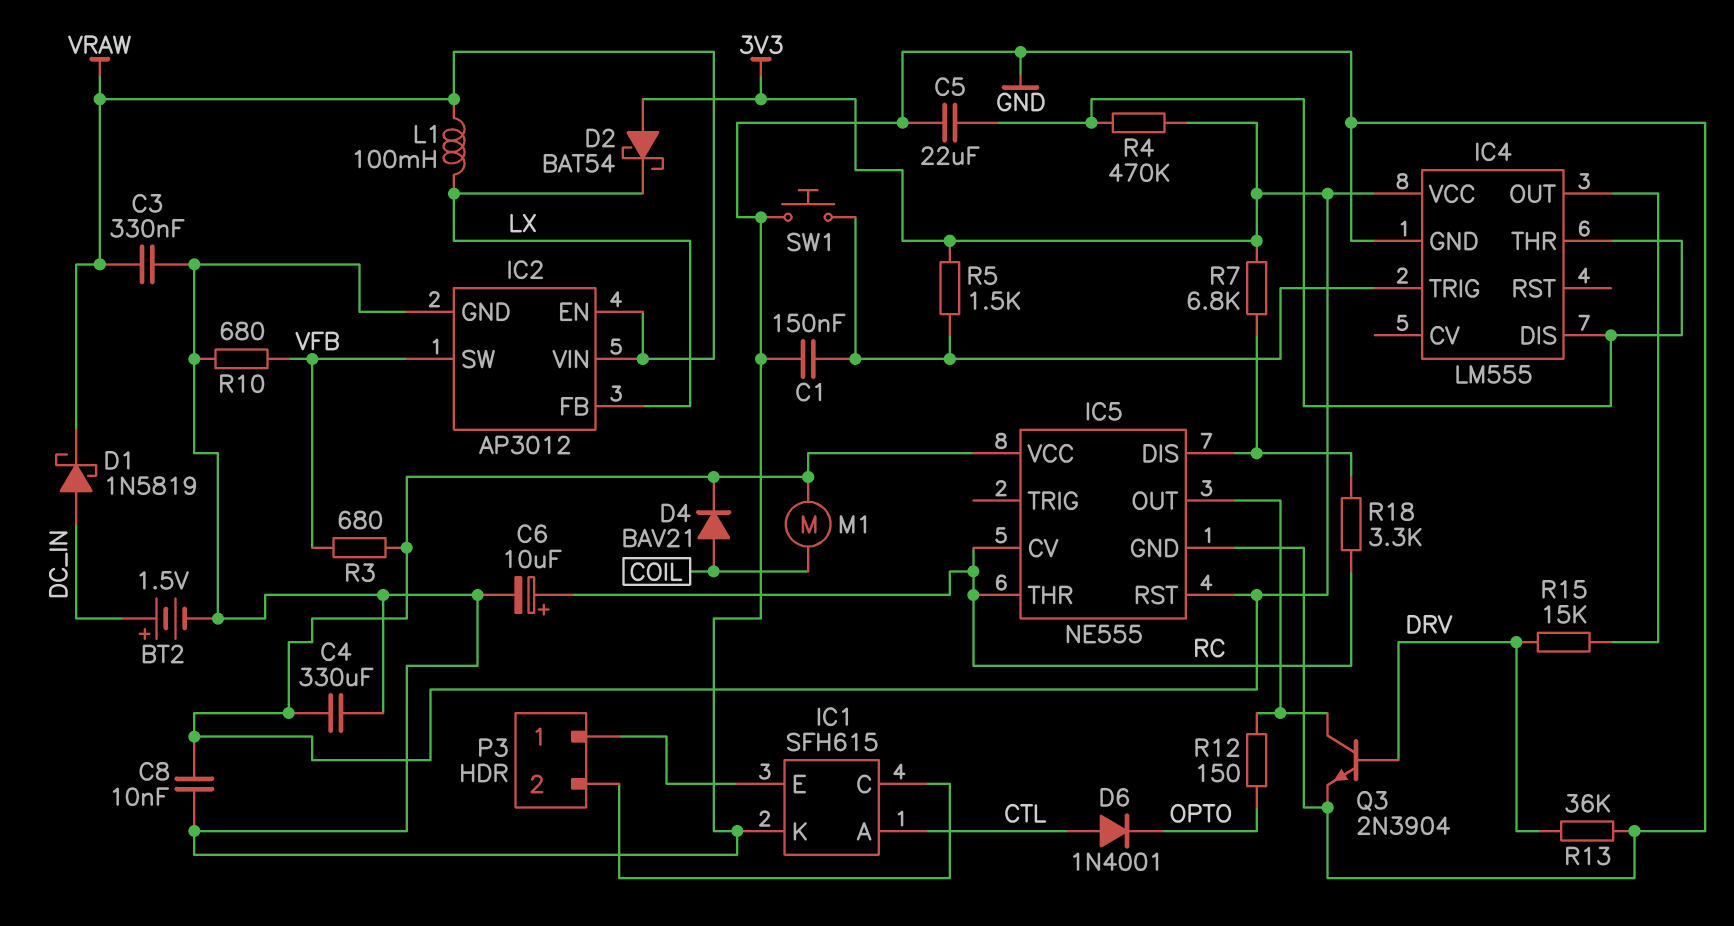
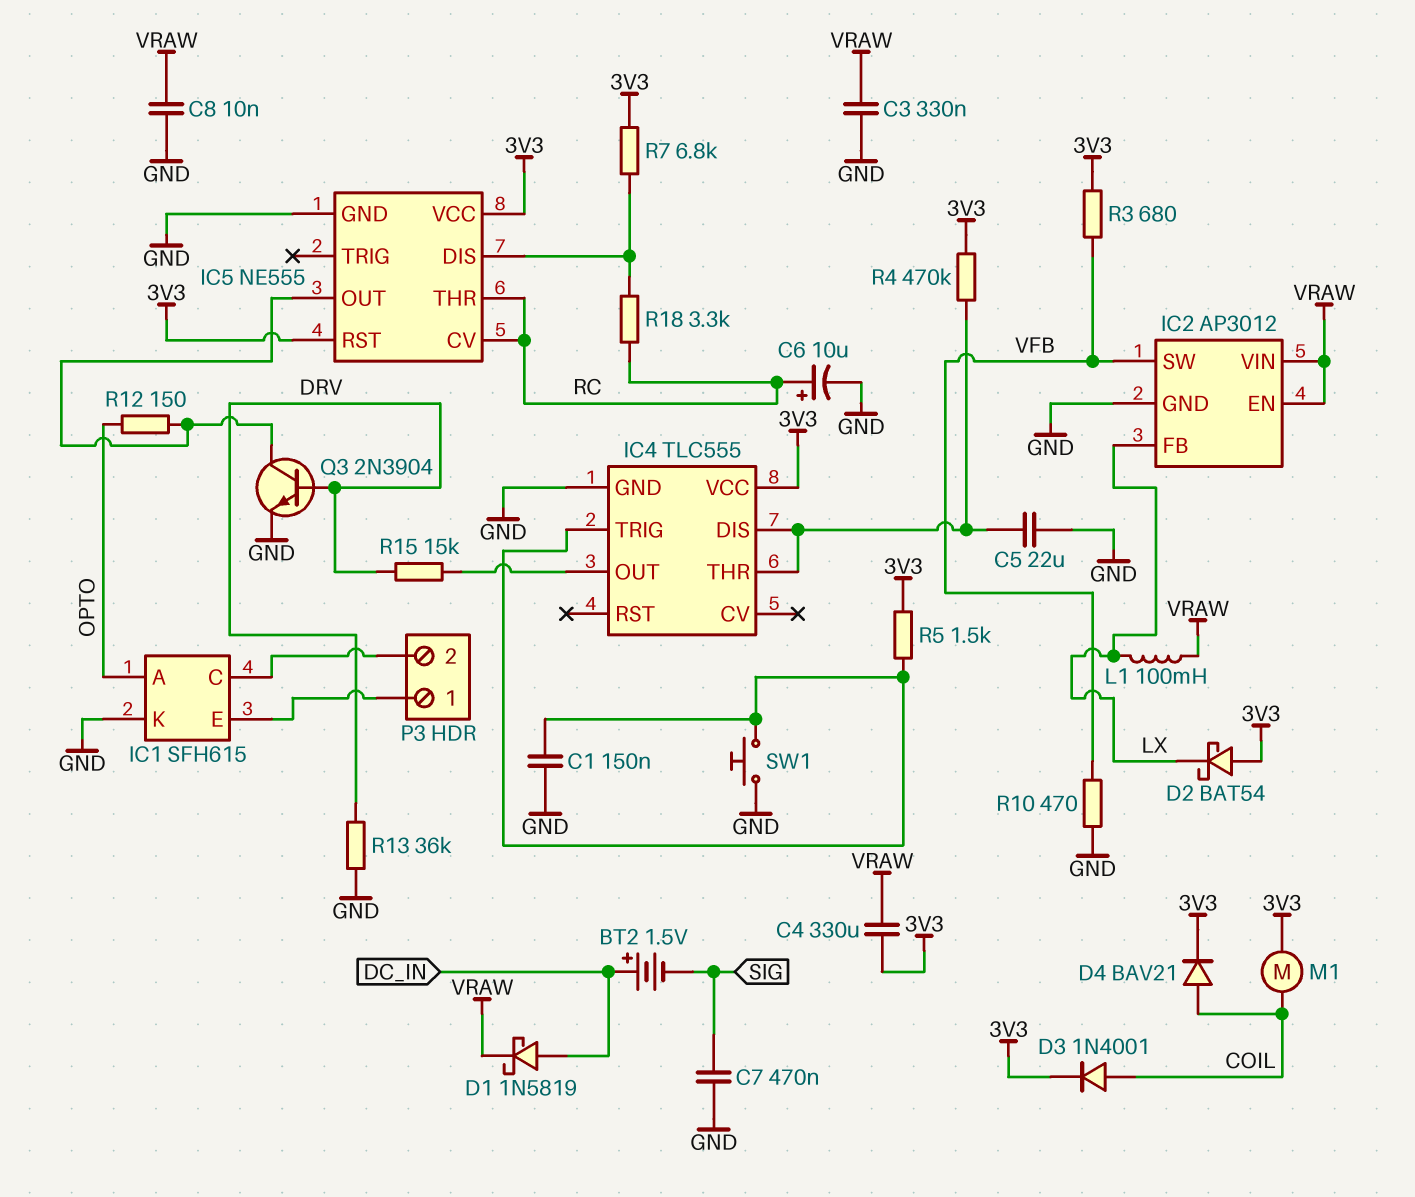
BT2: 1.5V (plus DC_IN, minus GND) -> 1.5V (plus DC_IN, minus SIG)
C4: 330uF (3V3, GND) -> 330uF (3V3, VRAW)
C7: none -> 470nF (GND, SIG)
C8: 10nF (3V3, GND) -> 10nF (GND, VRAW)
D3: none -> diode 1N4001 (A COIL, K 3V3)
D6: diode 1N4001 (A CTL, K OPTO) -> none
IC1 pin A: CTL -> OPTO
IC4: LM555 -> TLC555
R10: 680 (GND, VFB) -> 470 (GND, VFB)

